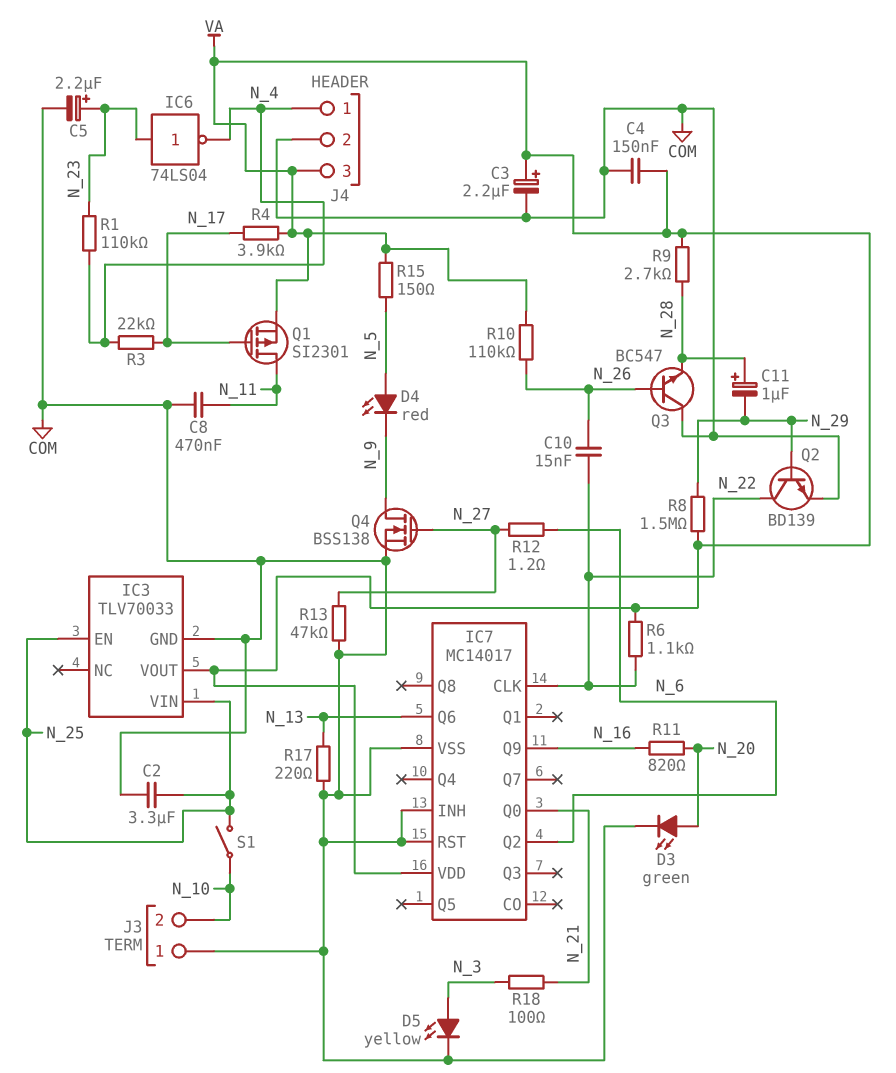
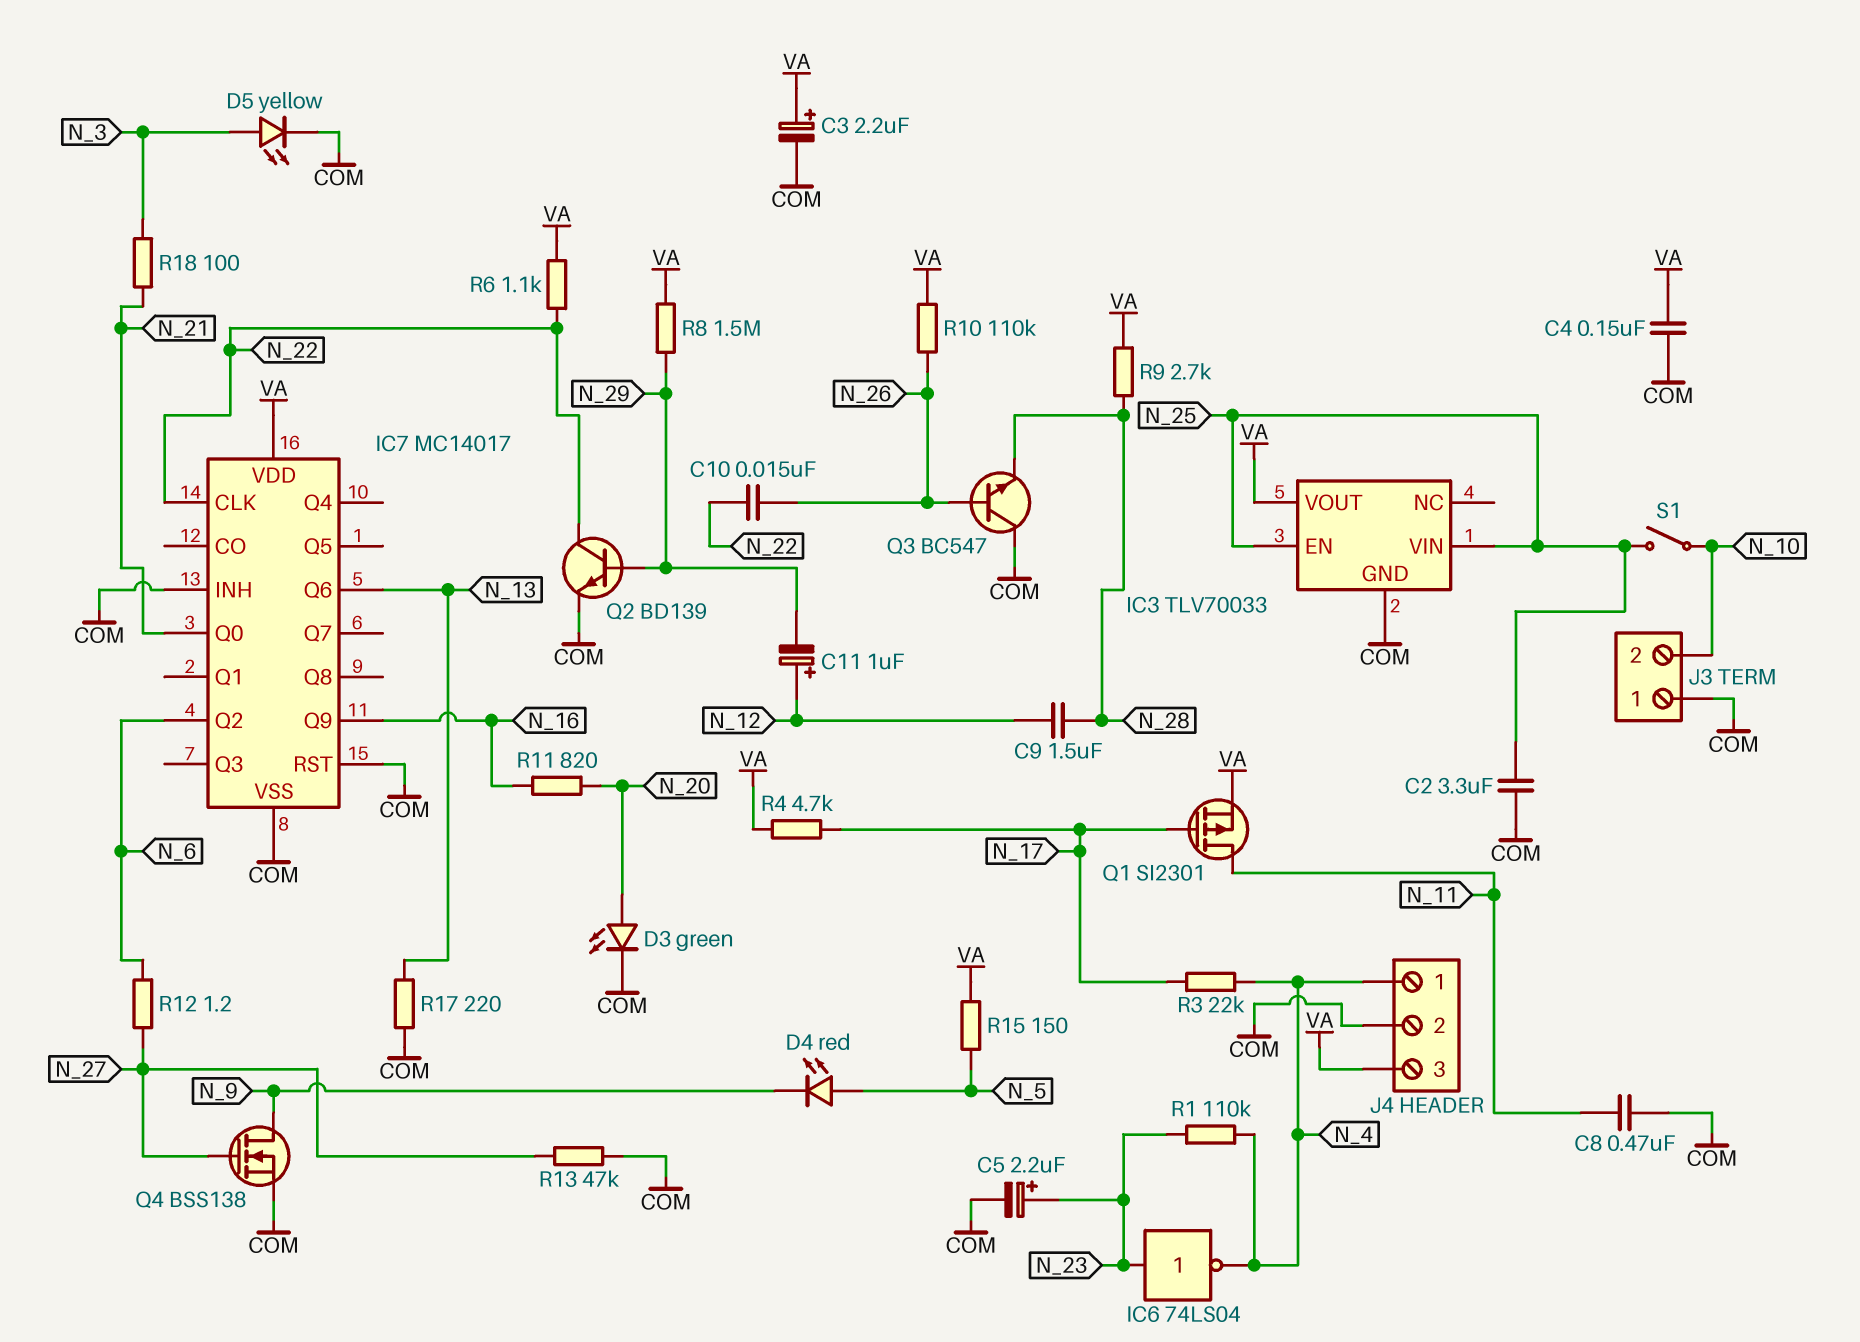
C9: none -> 1.5uF (N_12, N_28)
C11: 1uF (plus N_28, minus N_29) -> 1uF (plus N_12, minus N_29)
R4: 3.9k (N_17, VA) -> 4.7k (N_17, VA)

